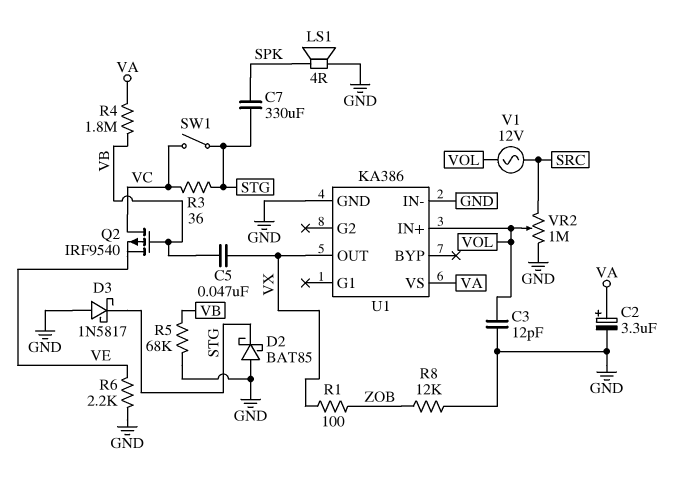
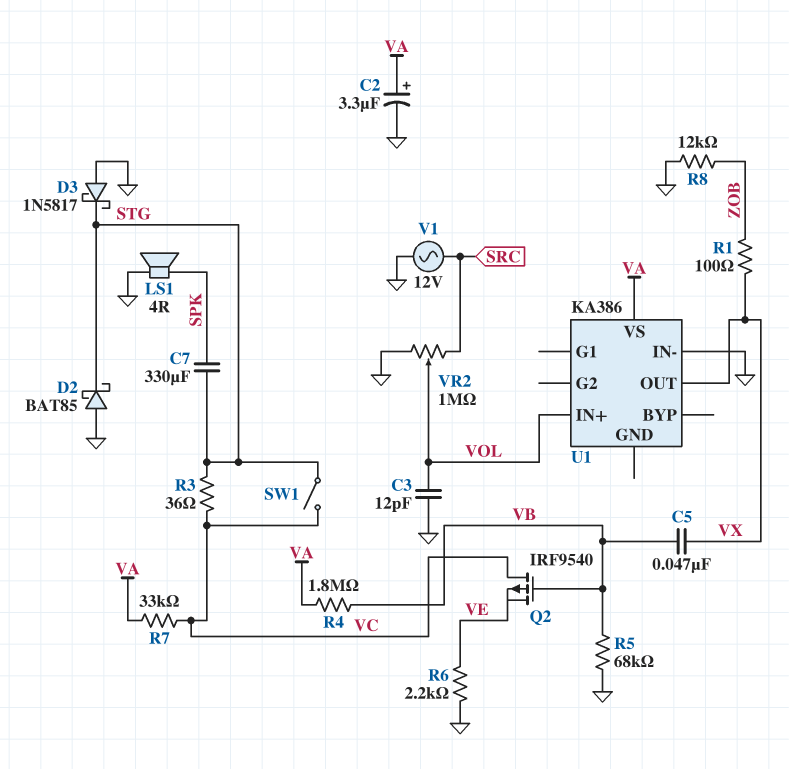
R7: none -> 33k (VA, VC)
U1 pin GND: GND -> none
V1: AC 12V (SRC, VOL) -> AC 12V (GND, SRC)

